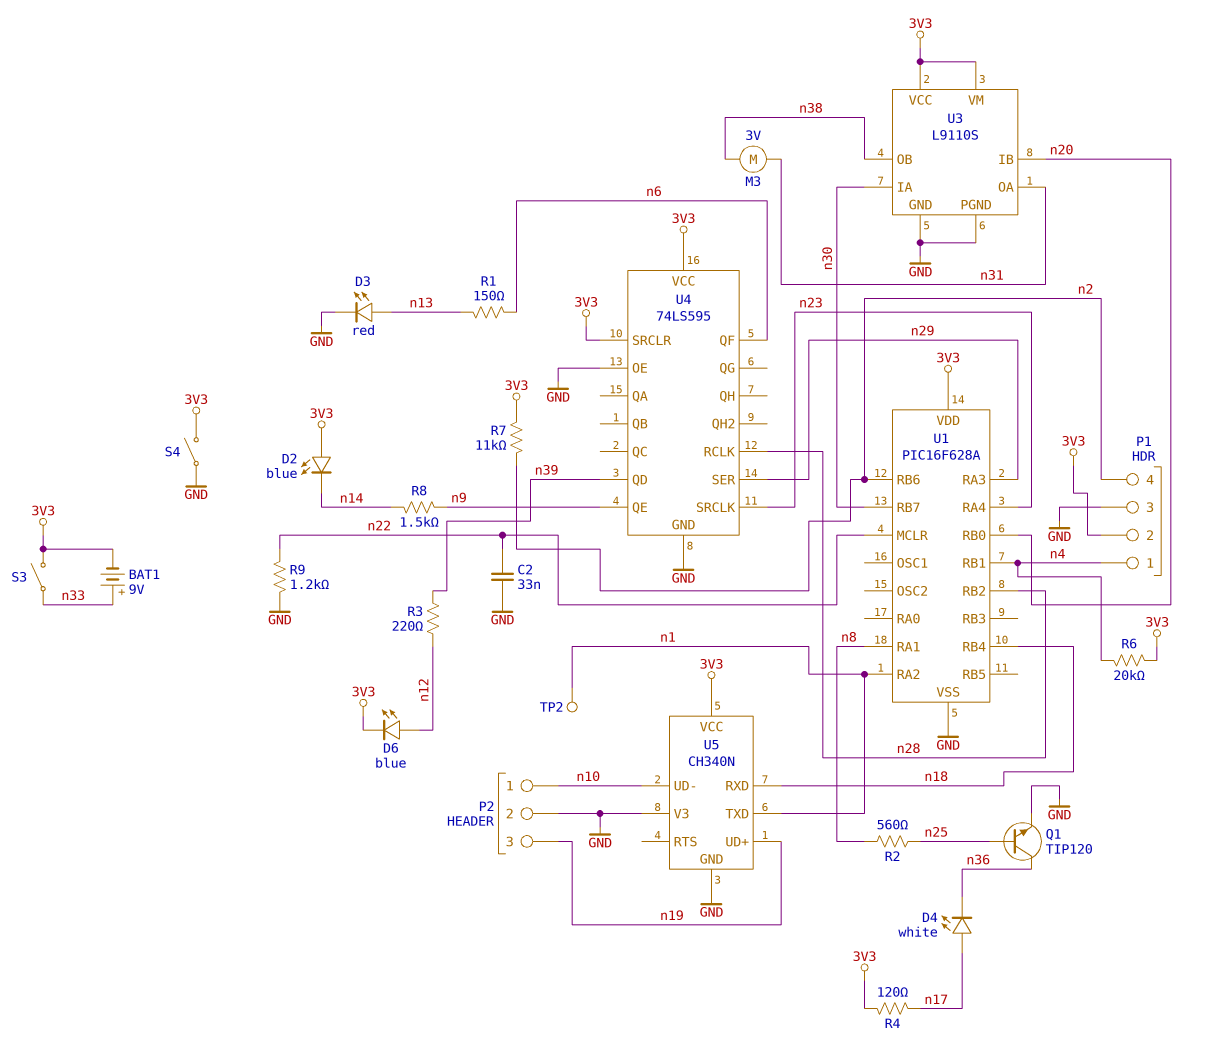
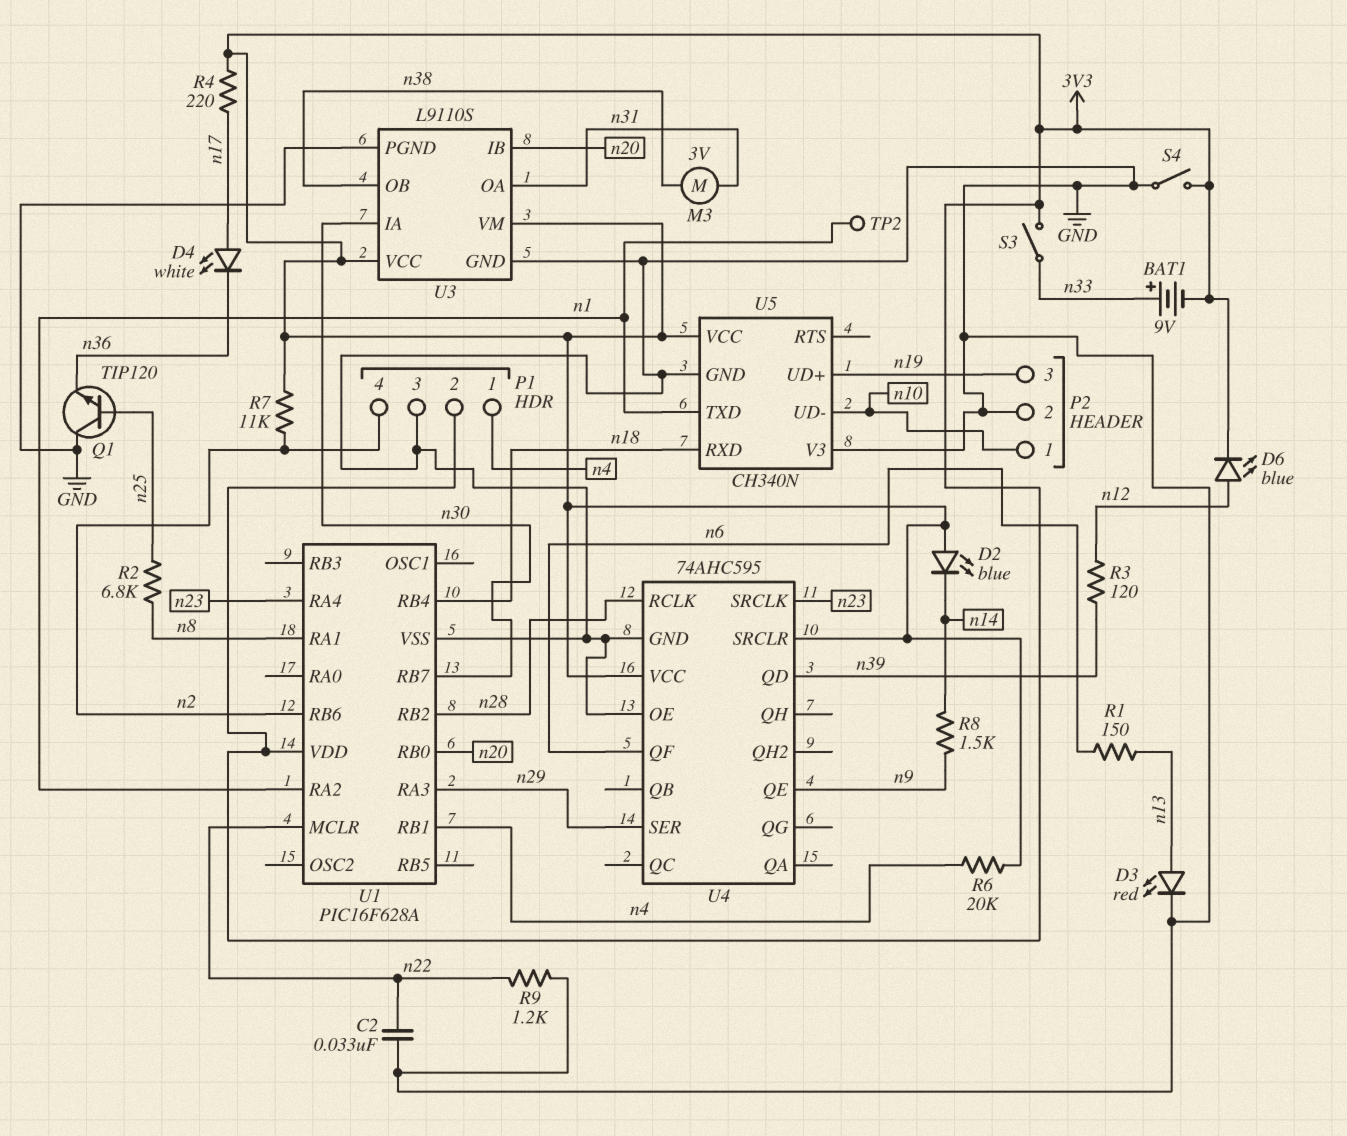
Q1: NPN TIP120 (B n25, C n36, E GND) -> NPN TIP120 (B n25, C GND, E n36)
R2: 560 (n8, n25) -> 6.8k (n8, n25)
R3: 220 (n12, n39) -> 120 (n12, n39)
R4: 120 (3V3, n17) -> 220 (3V3, n17)
U4: 74LS595 -> 74AHC595

